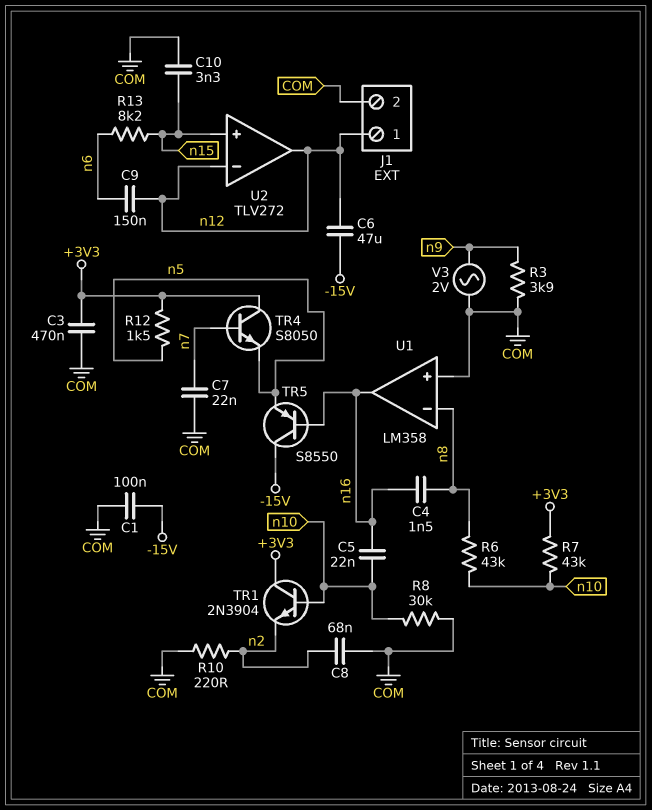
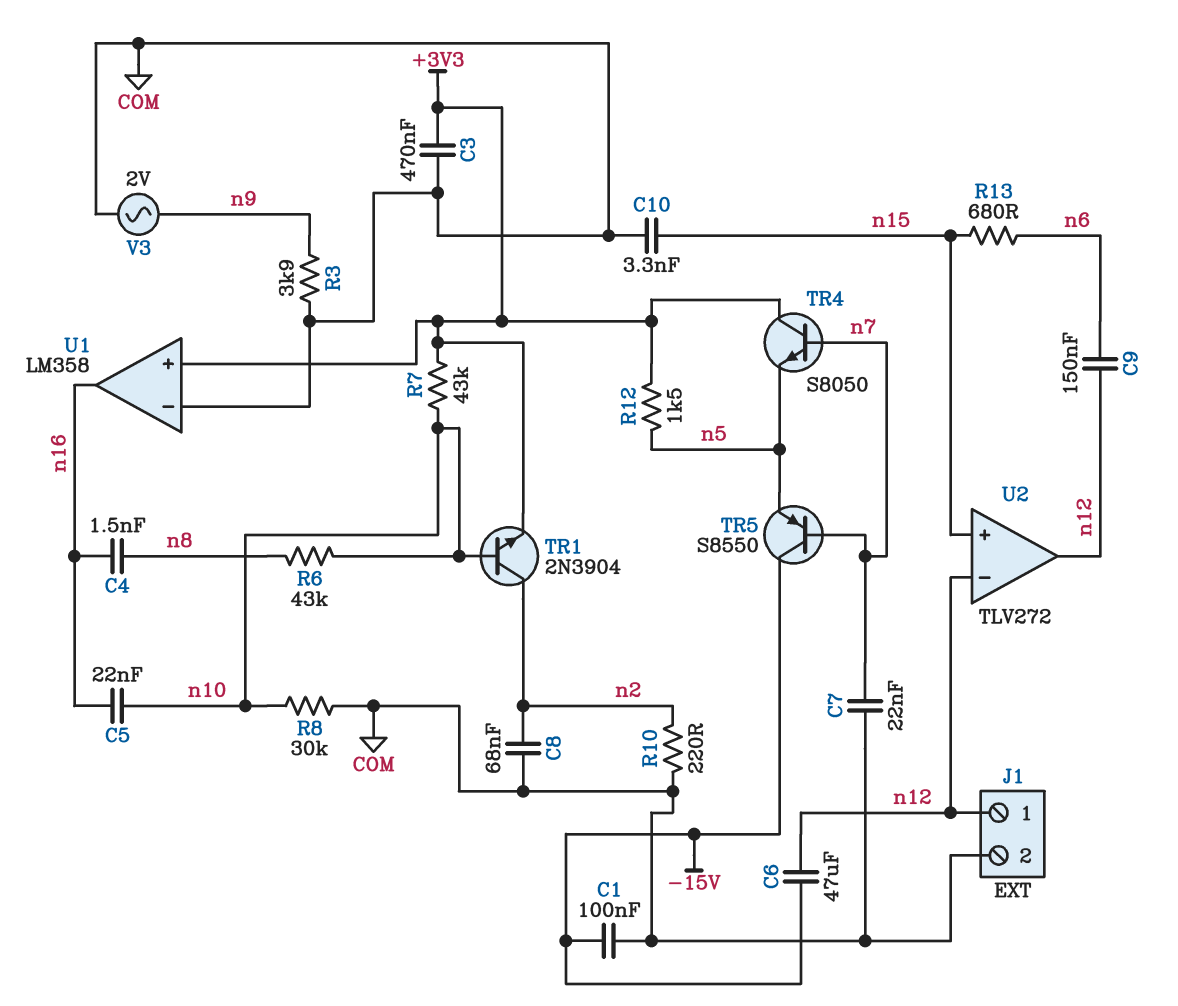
R13: 8.2k (n6, n15) -> 680 (n6, n15)
TR1: NPN 2N3904 (B n10, C +3V3, E n2) -> NPN 2N3904 (B n10, C n2, E +3V3)
TR5: PNP S8550 (B n16, C -15V, E n5) -> PNP S8550 (B n7, C -15V, E n5)
U1 pin in+: COM -> +3V3
U1 pin in-: n8 -> COM

